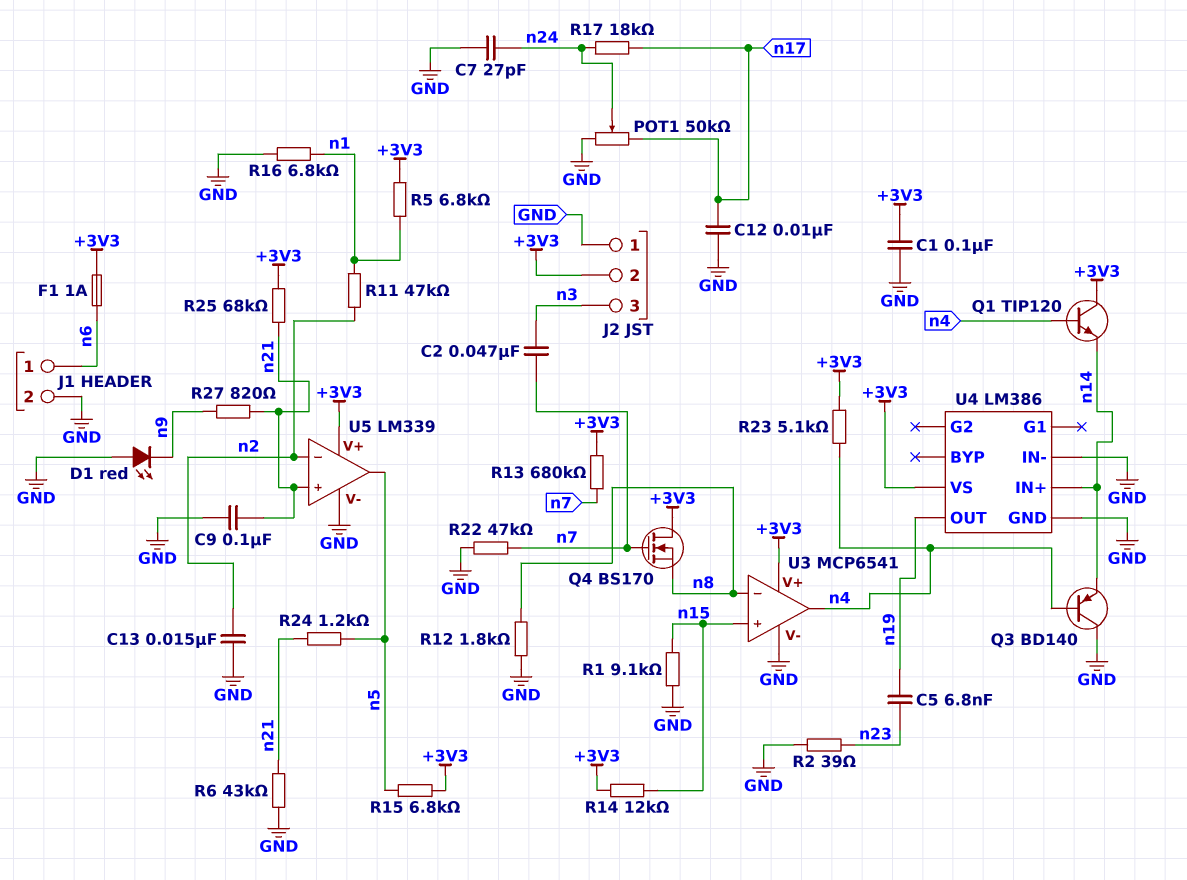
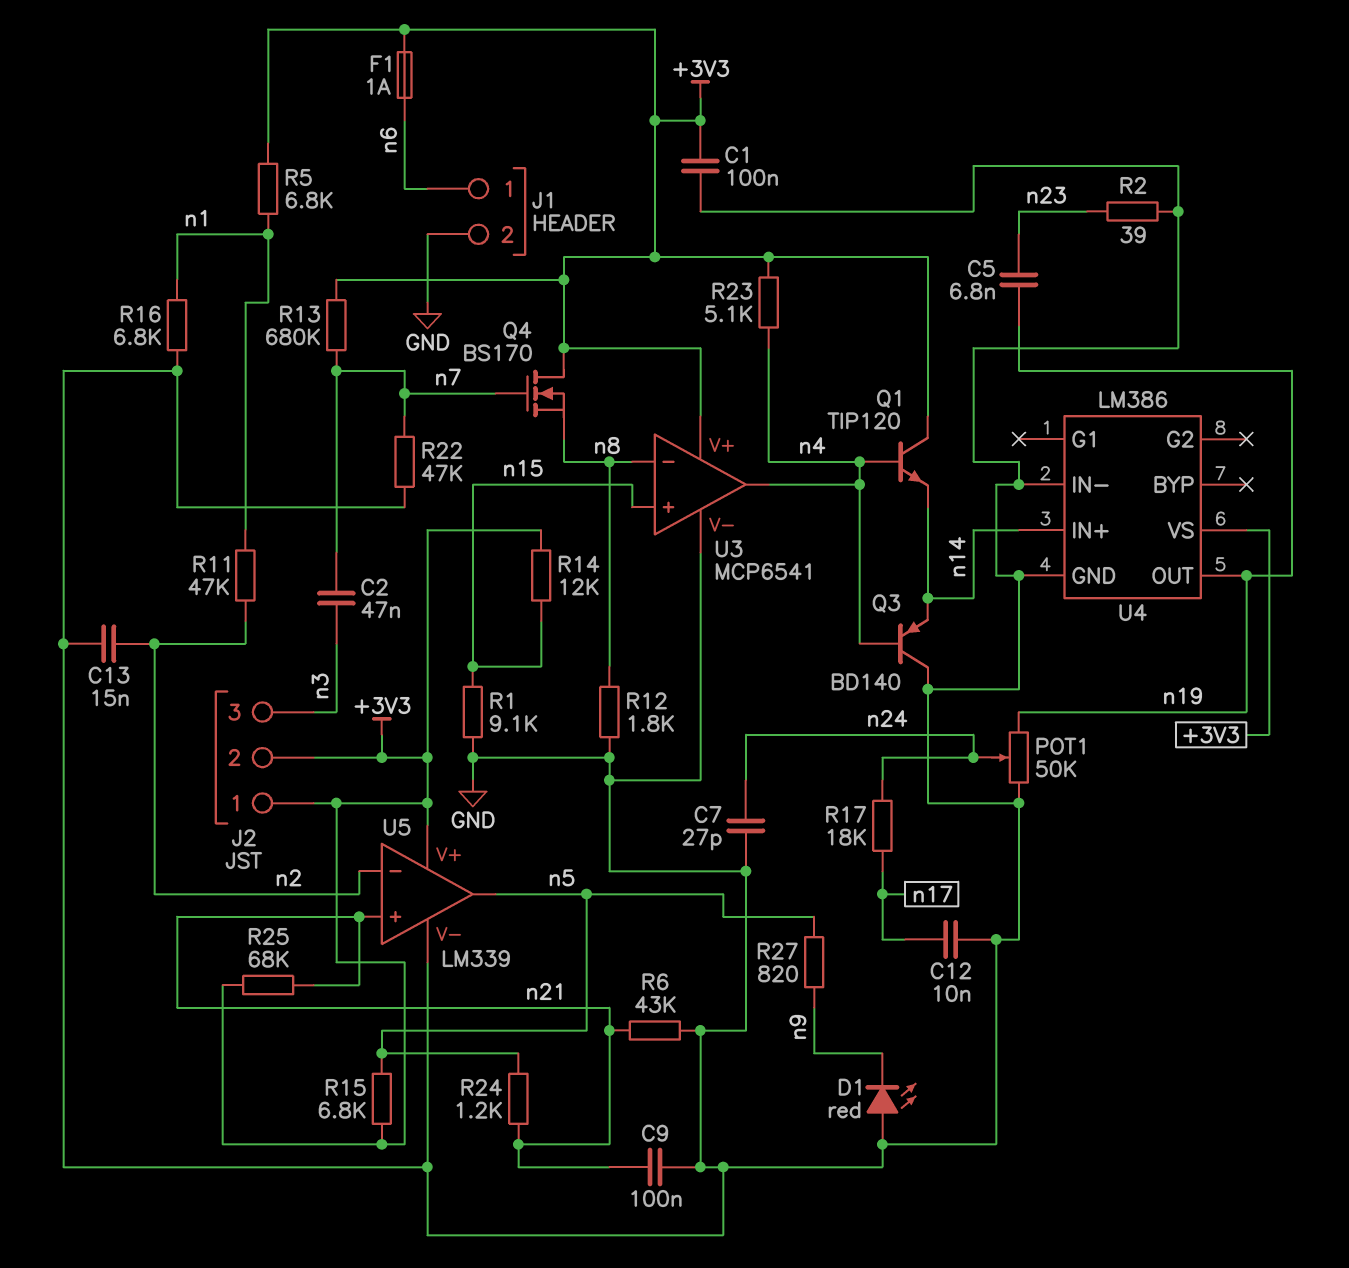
J2 pin 1: GND -> +3V3
POT1: 50k (GND, n17, wiper n24) -> 50k (GND, n19, wiper n24)
R27: 820 (n9, n21) -> 820 (n5, n9)

